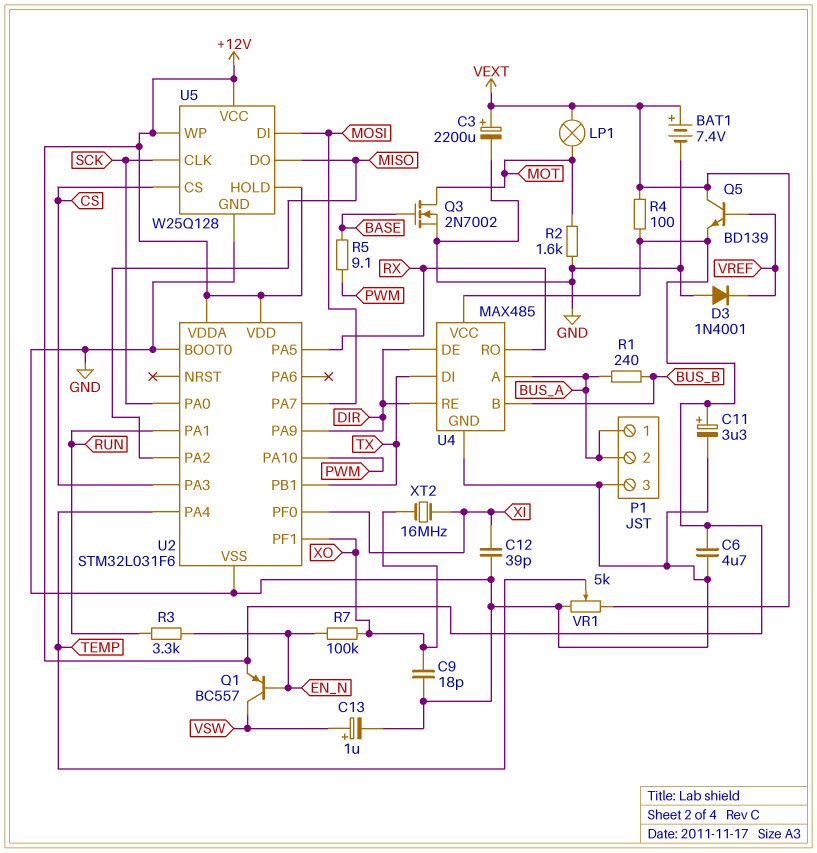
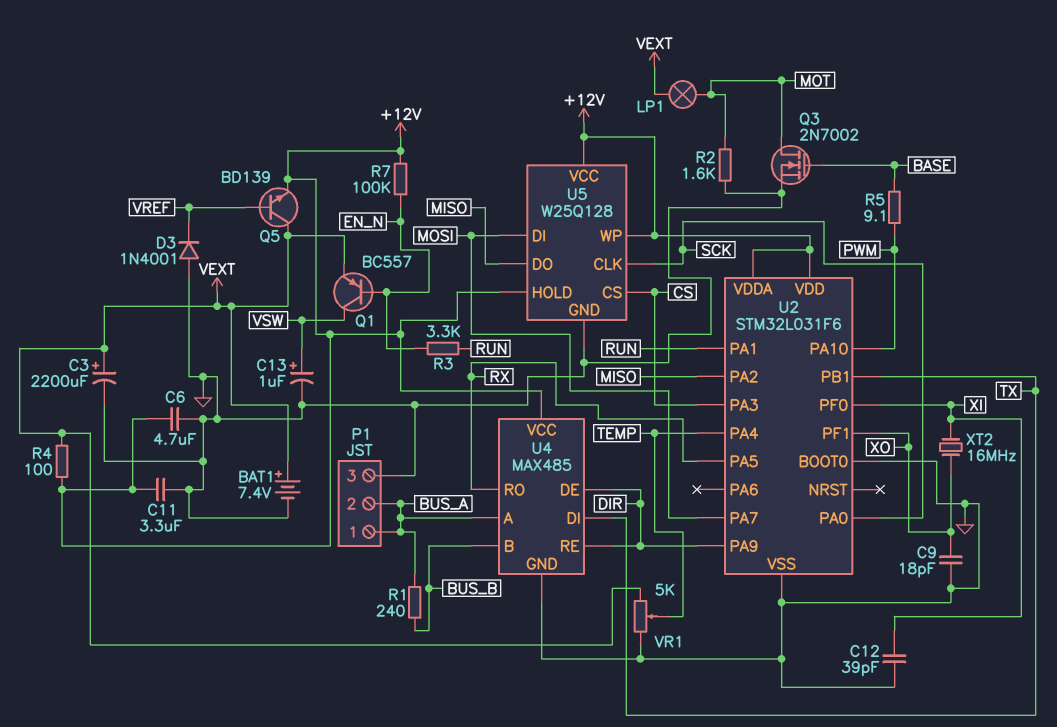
C11: 3.3uF (plus +12V, minus GND) -> 3.3uF (+12V, GND)
Q1: PNP BC557 (B EN_N, C VSW, E +12V) -> PNP BC557 (B EN_N, C VSW, E VEXT)
R7: 100k (EN_N, XO) -> 100k (+12V, EN_N)

